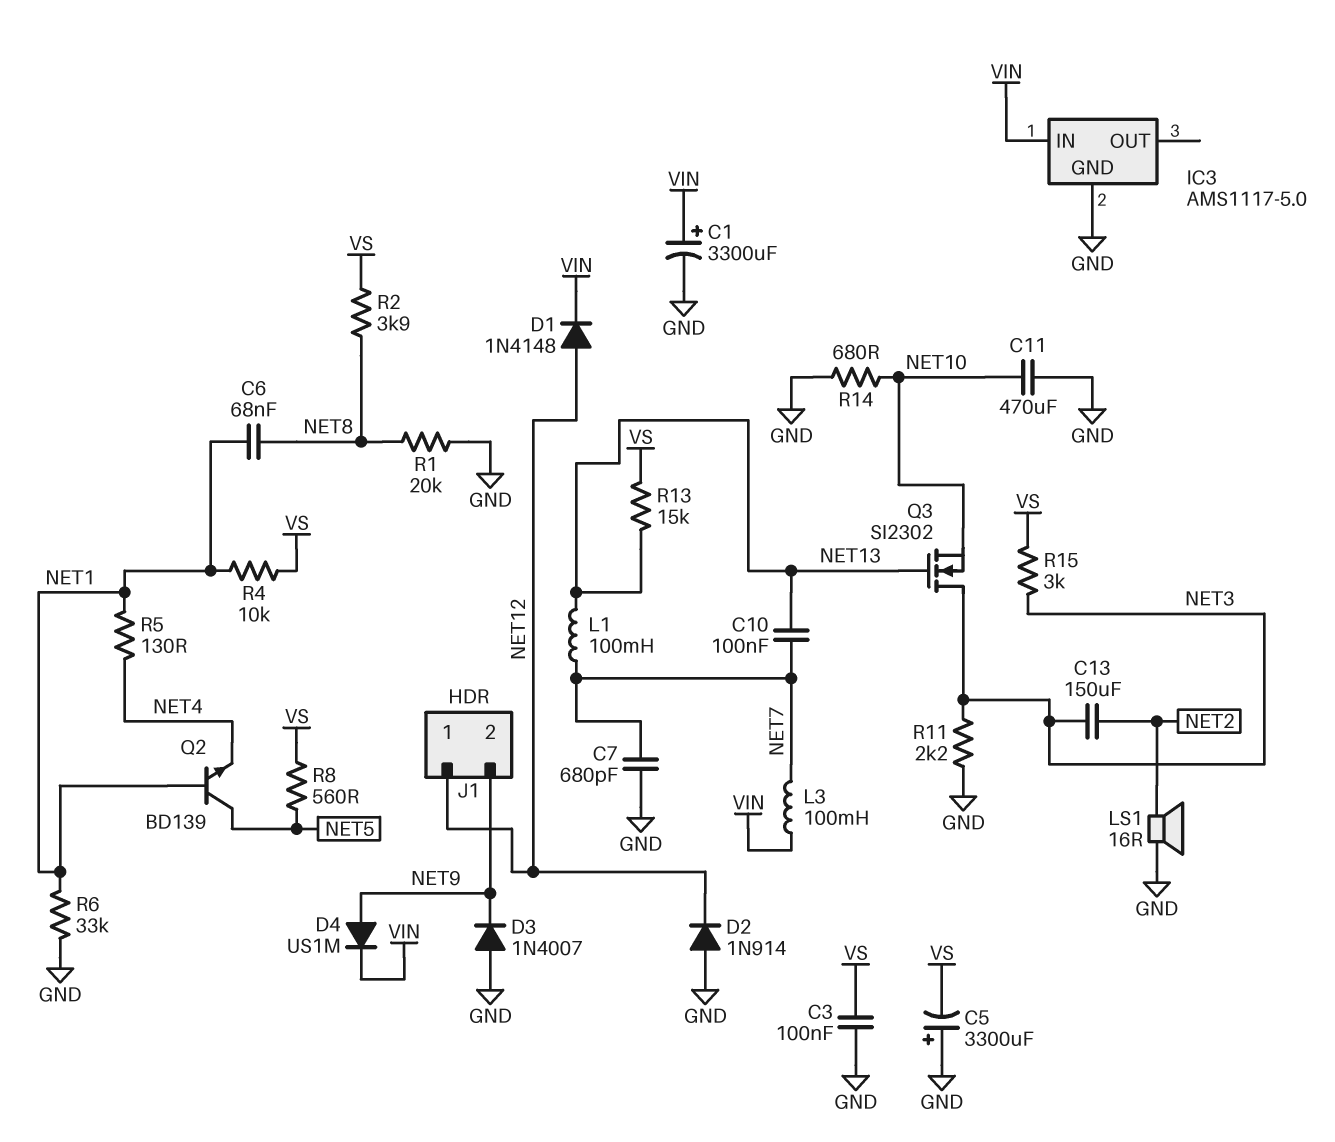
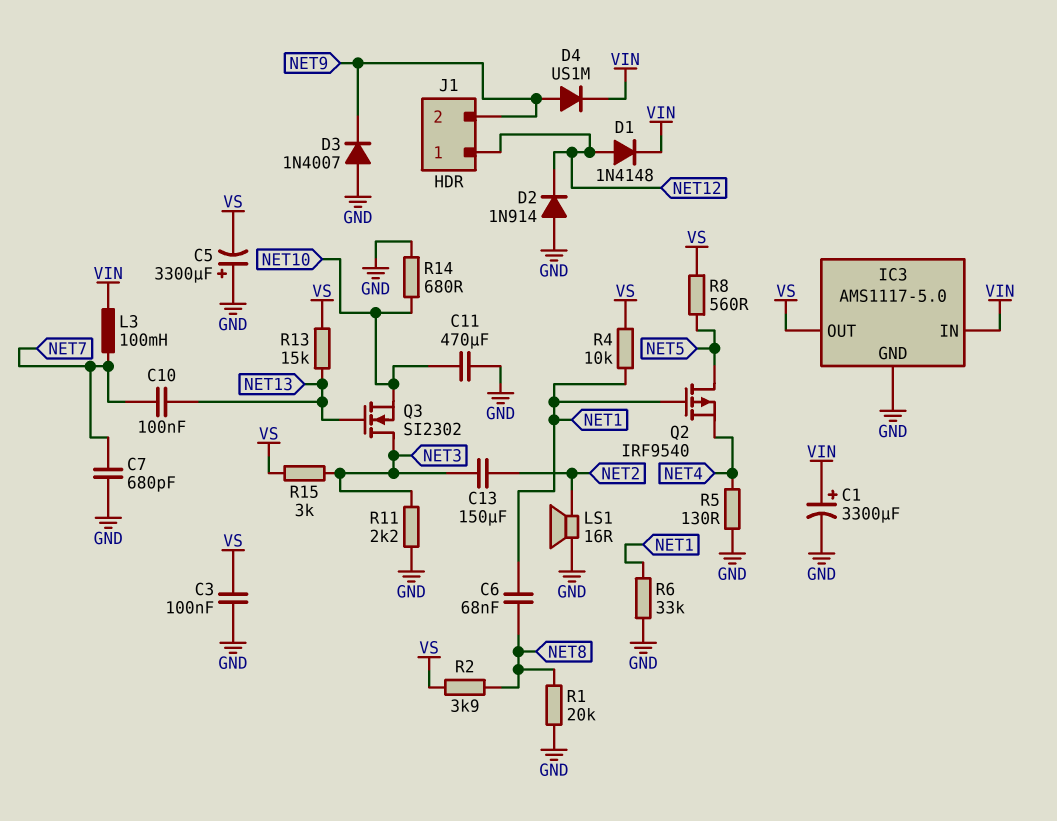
IC3 pin OUT: none -> VS
L1: 100mH (NET7, NET13) -> none
Q2: NPN BD139 (B NET1, C NET5, E NET4) -> PMOS IRF9540 (G NET1, D NET5, S NET4)
R5: 130 (NET1, NET4) -> 130 (GND, NET4)

